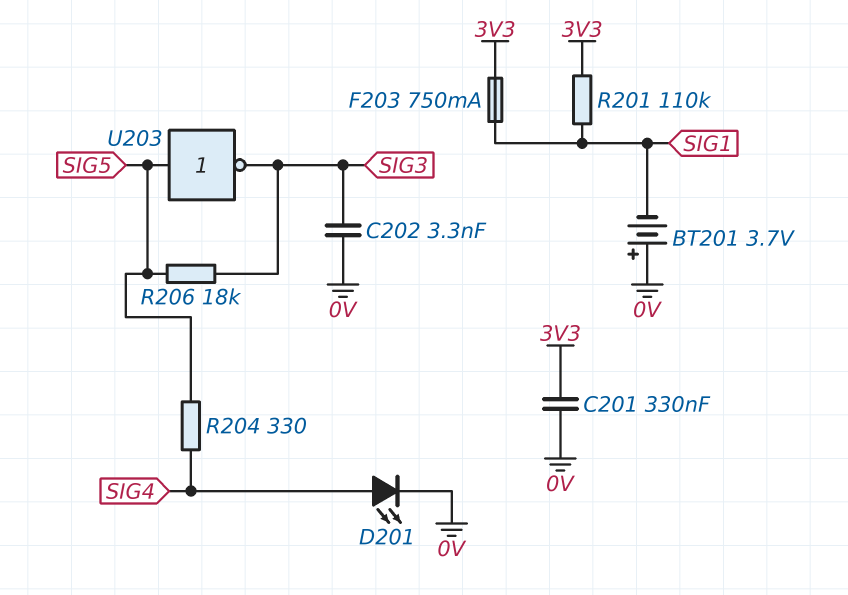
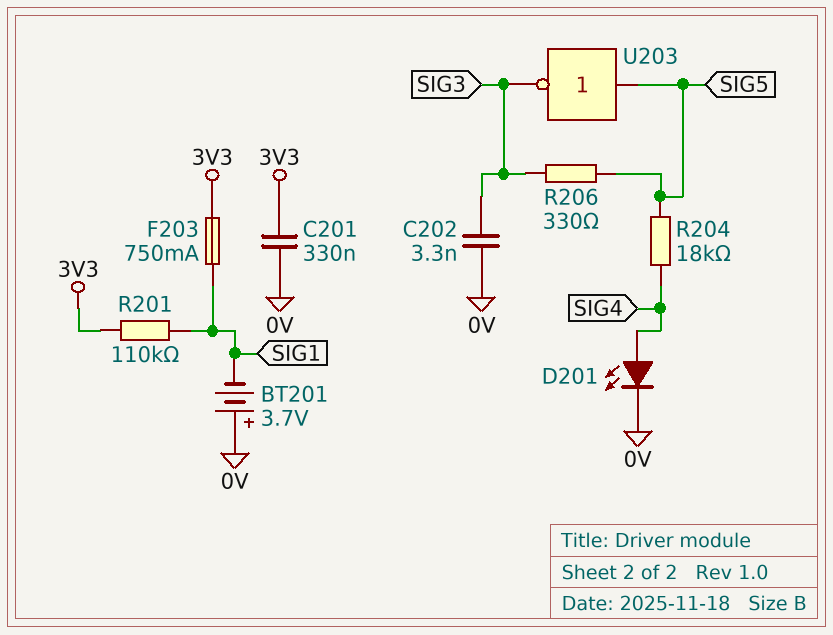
R204: 330 (SIG4, SIG5) -> 18k (SIG4, SIG5)
R206: 18k (SIG3, SIG5) -> 330 (SIG3, SIG5)

